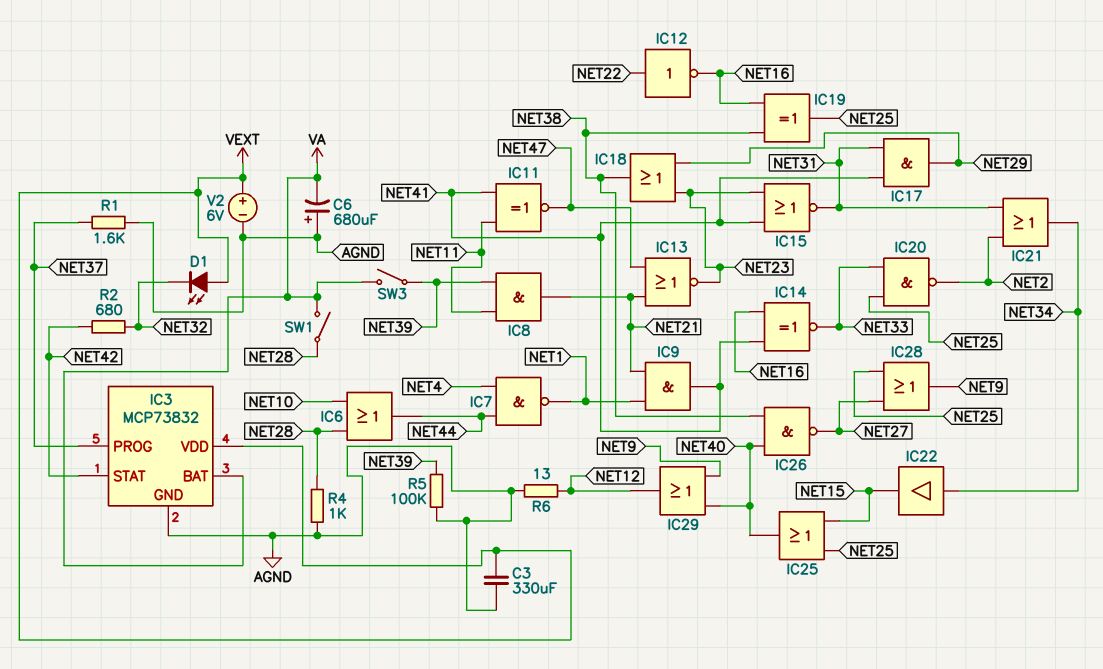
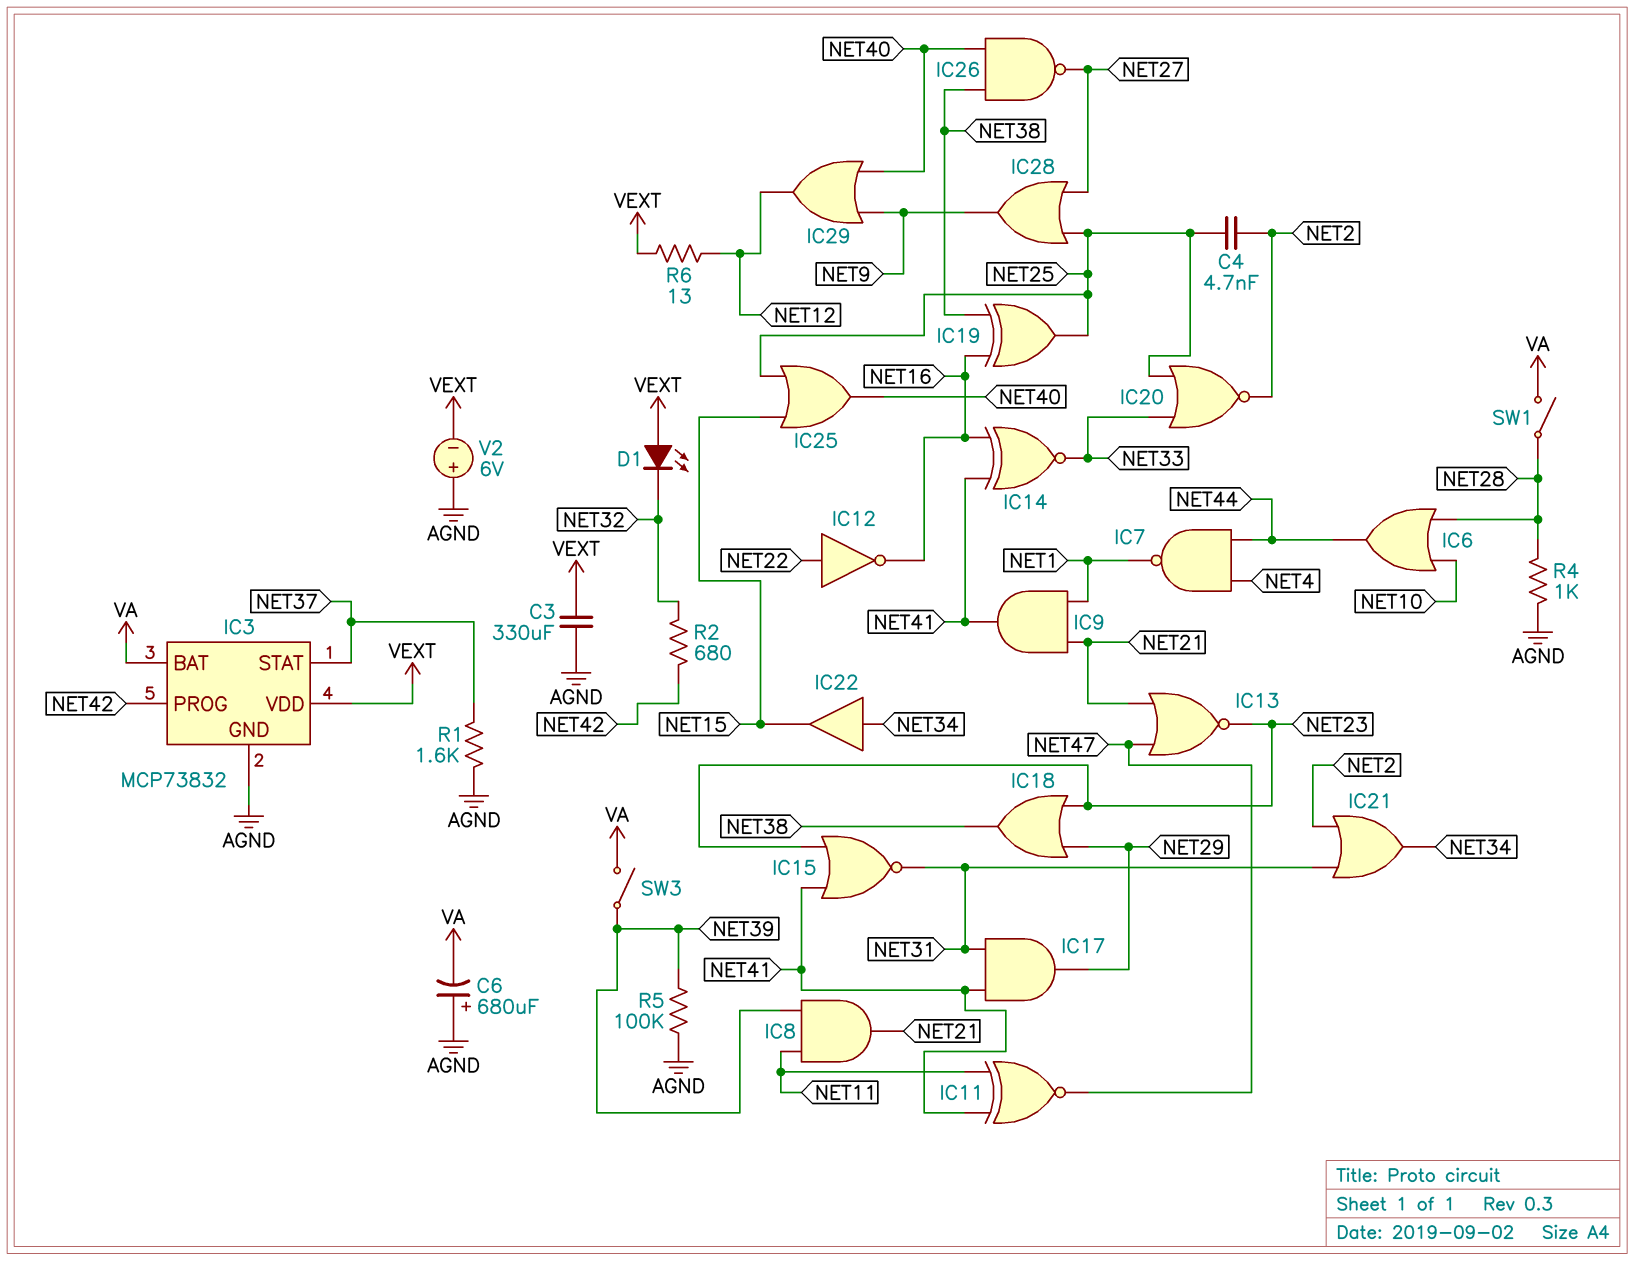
C4: none -> 4.7nF (NET2, NET25)
IC3 pin PROG: NET37 -> NET42
IC3 pin STAT: NET42 -> NET37
IC20: NAND (in NET25, in NET33, out NET2) -> NOR (in NET25, in NET33, out NET2)
R6: 13 (AGND, NET12) -> 13 (NET12, VEXT)
V2: 6V (plus VEXT, minus AGND) -> 6V (plus AGND, minus VEXT)

